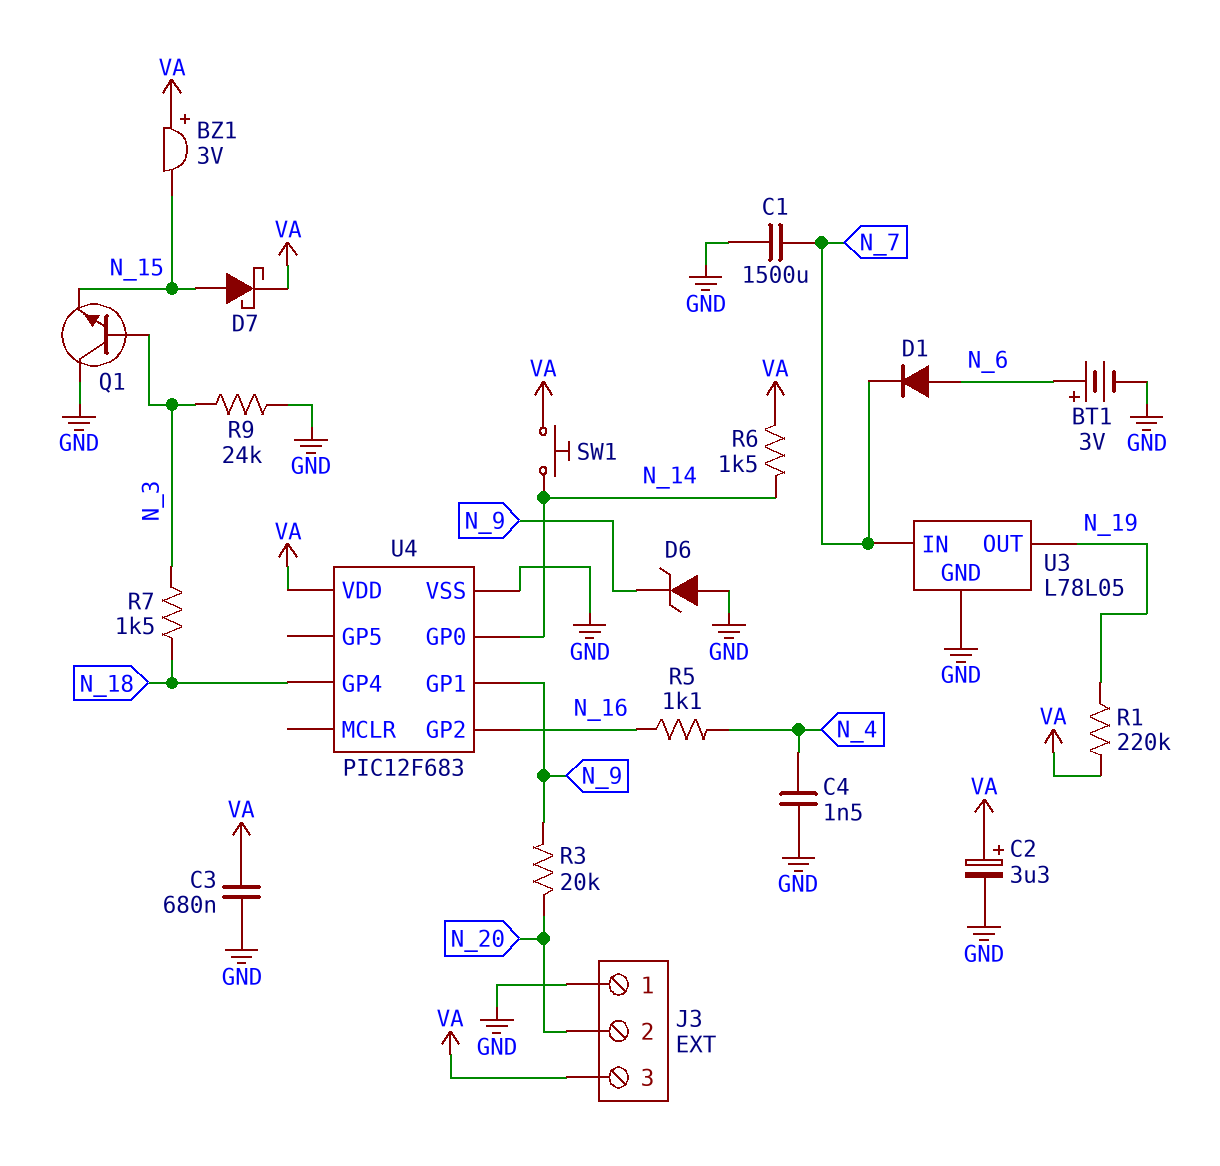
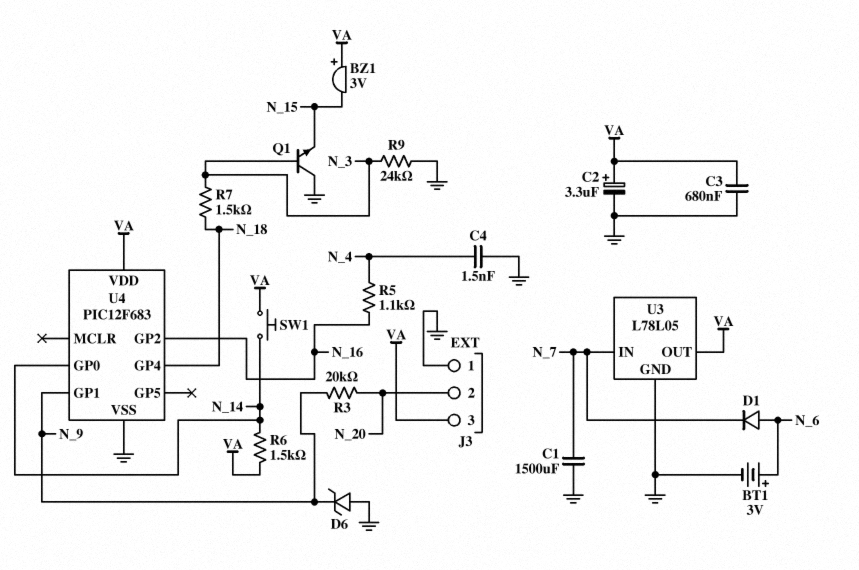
D7: schottky (A N_15, K VA) -> none
R1: 220k (N_19, VA) -> none
U3 pin OUT: N_19 -> VA

